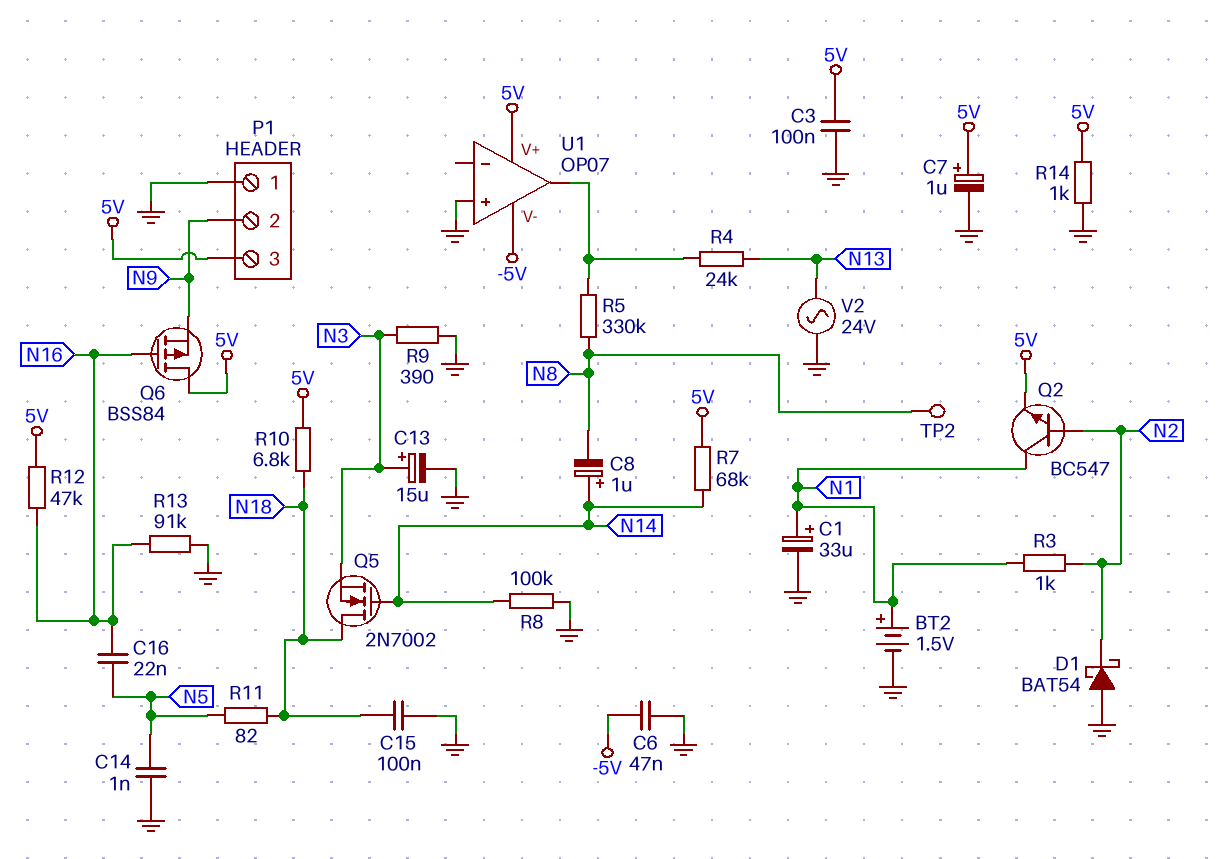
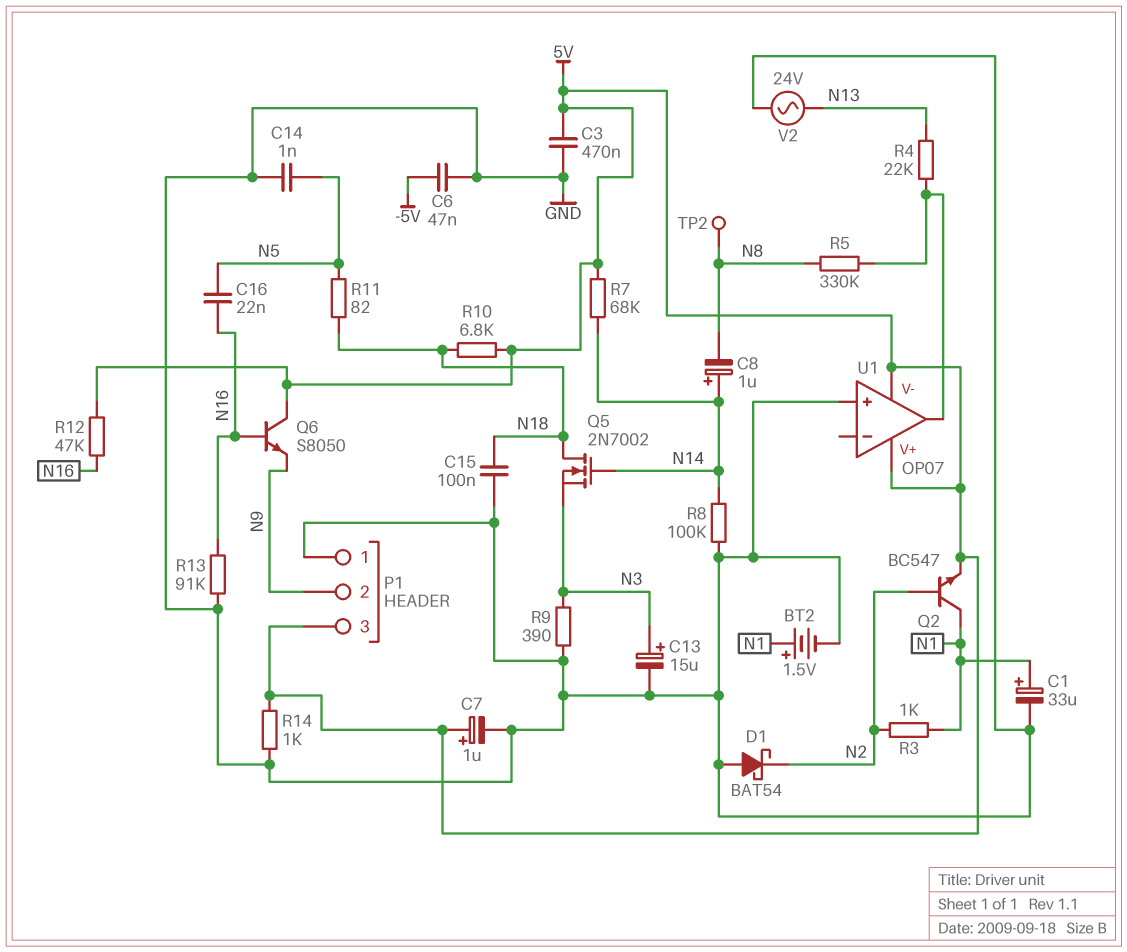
C3: 100nF (5V, GND) -> 470nF (5V, GND)
Q6: PMOS BSS84 (G N16, D 5V, S N9) -> NPN S8050 (B N16, C 5V, E N9)
R4: 24k (N13, U1/out) -> 22k (N13, U1/out)
U1 pin V-: -5V -> 5V

